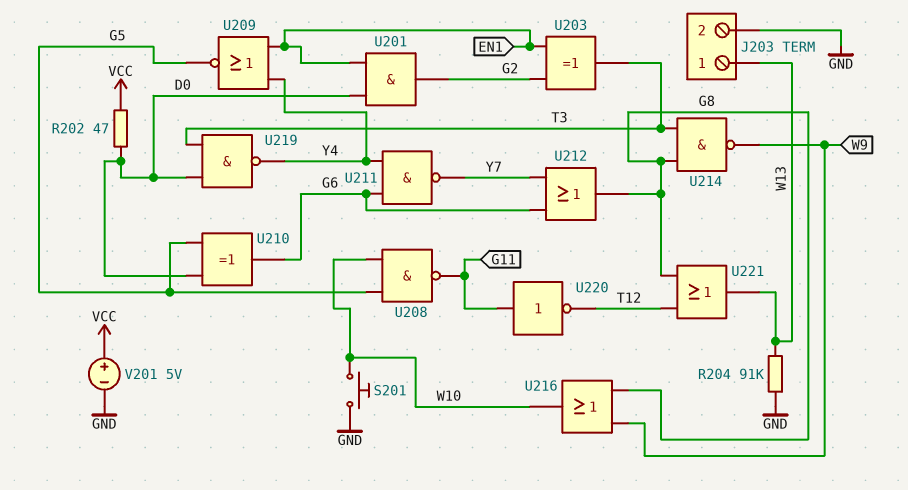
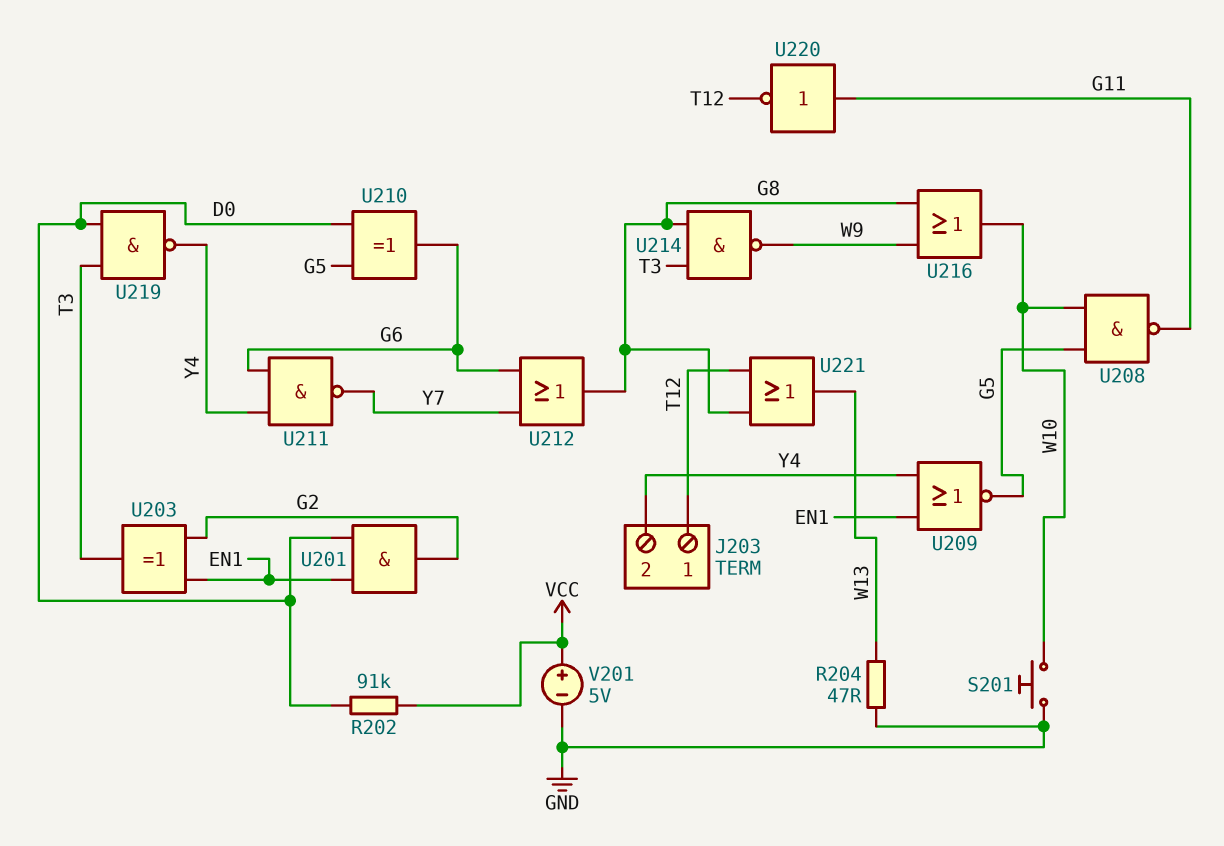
J203 pin 1: W13 -> T12
J203 pin 2: GND -> Y4
R202: 47 (D0, VCC) -> 91k (D0, VCC)
R204: 91k (GND, W13) -> 47 (GND, W13)

